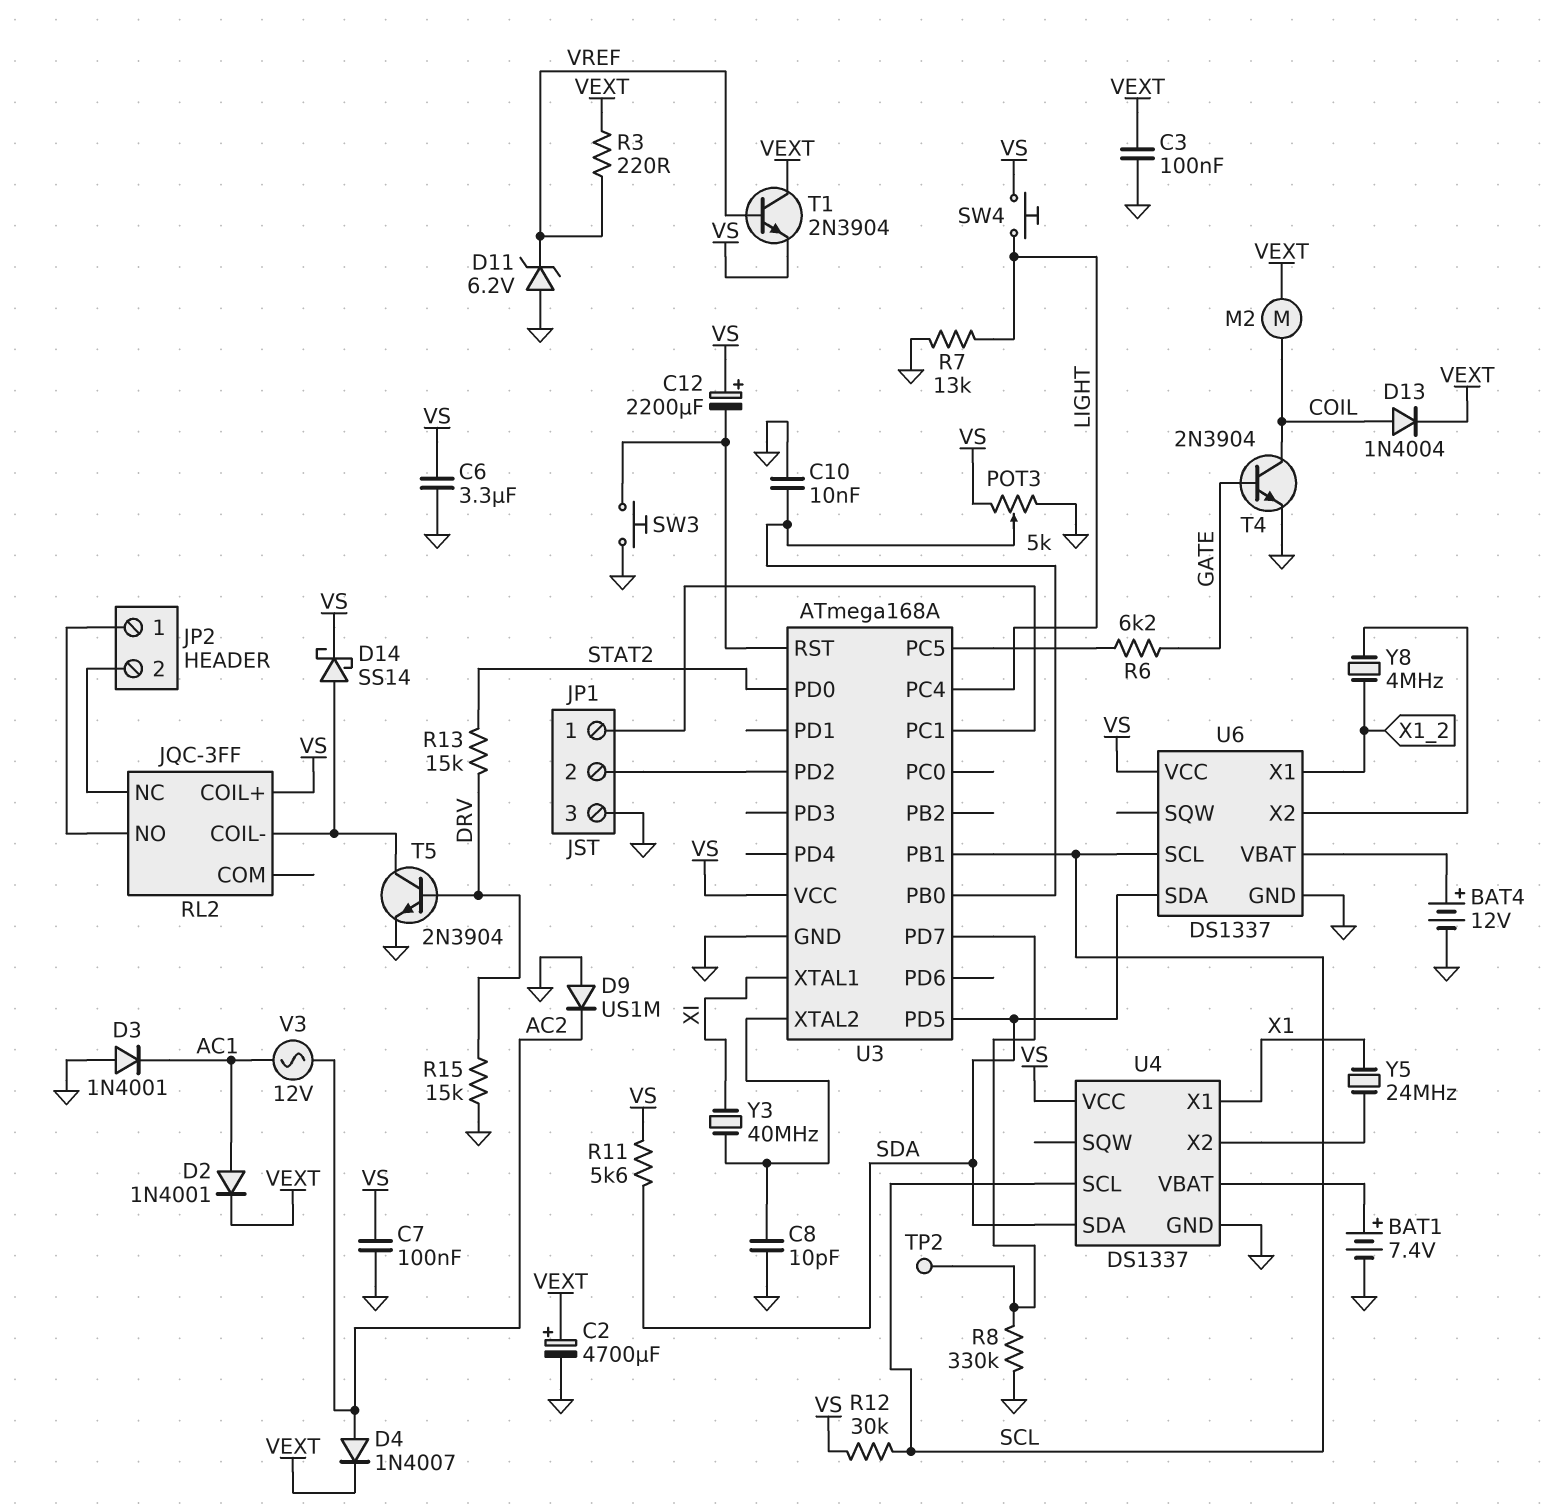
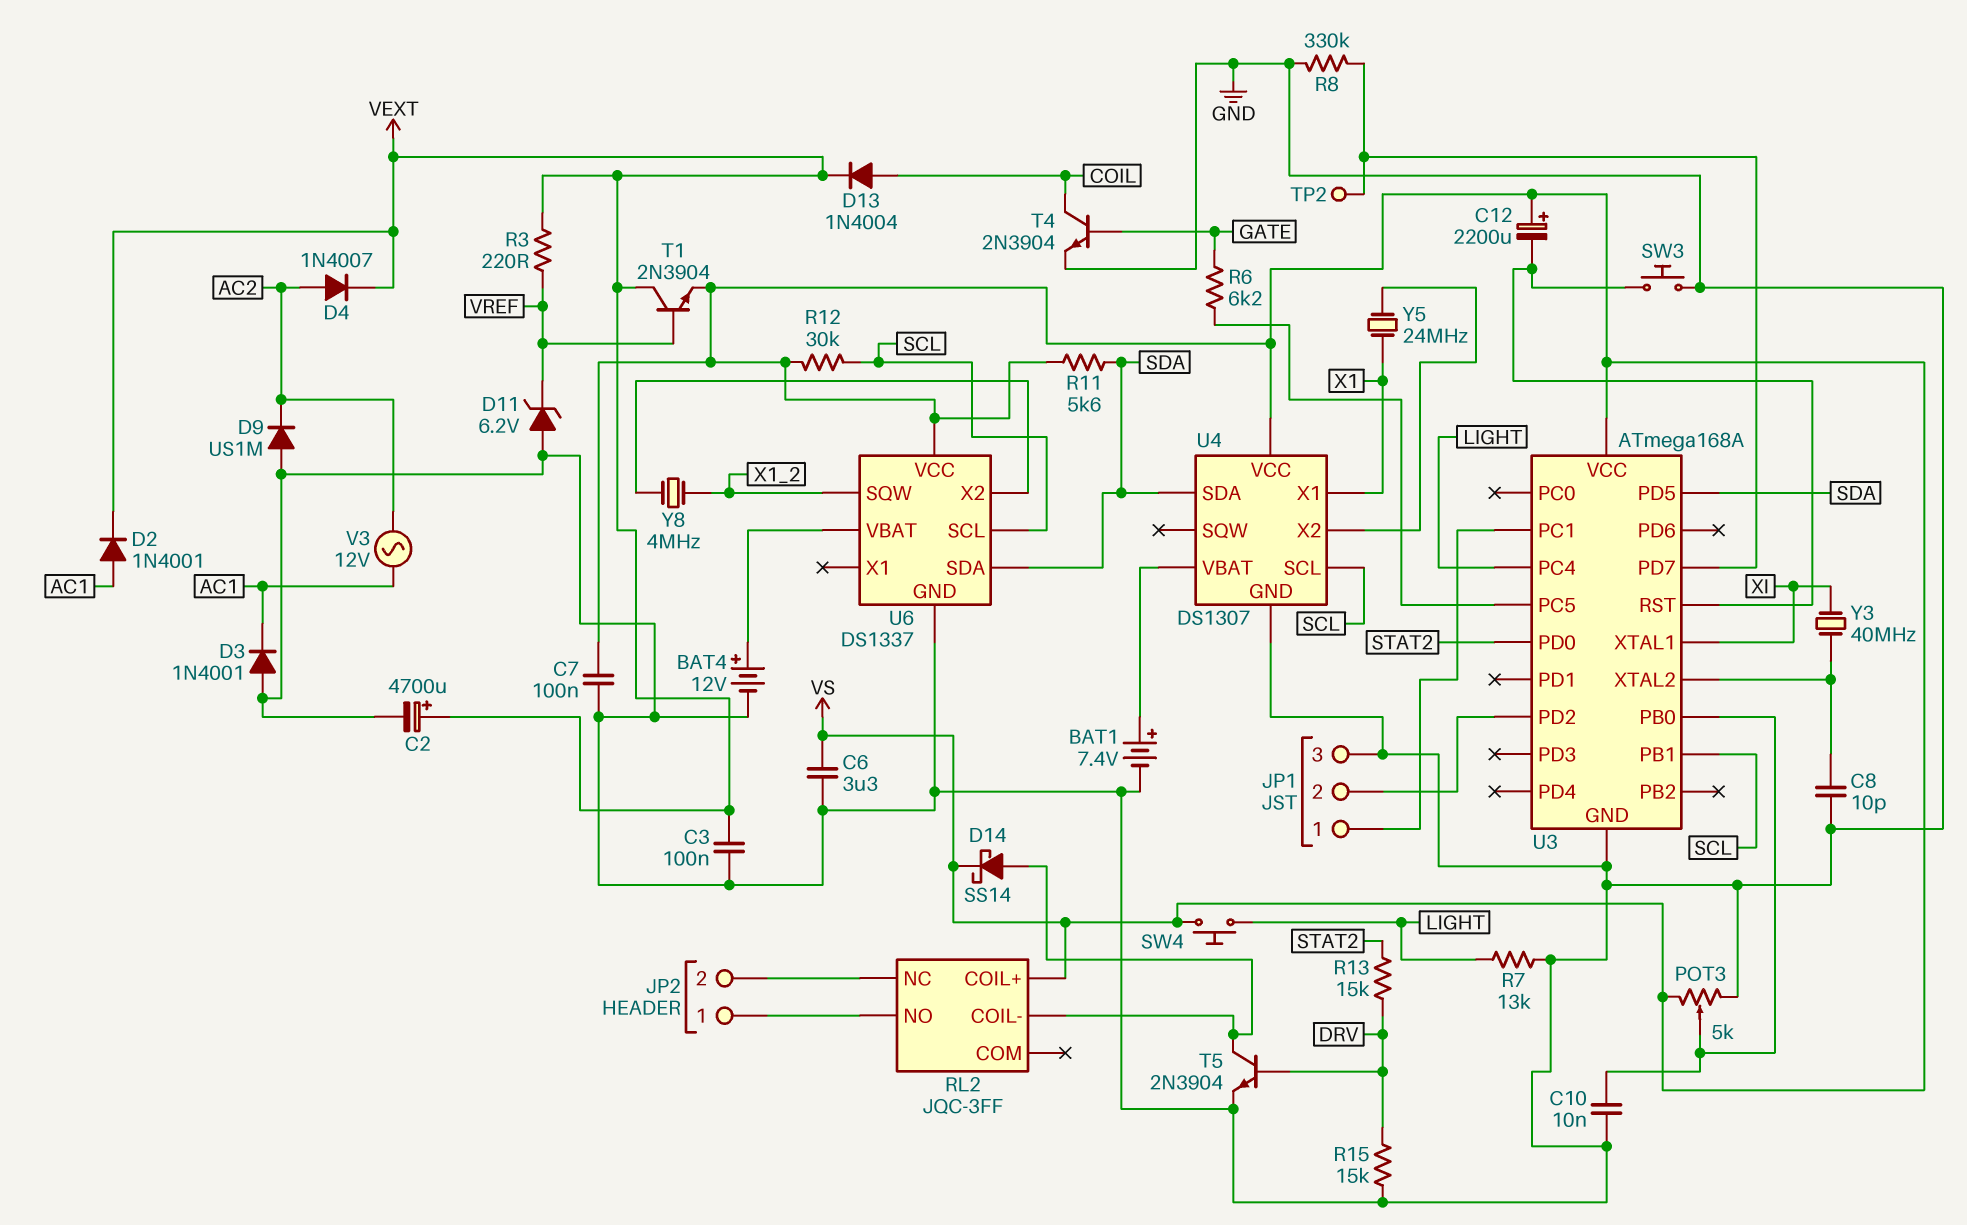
M2: motor (COIL, VEXT) -> none
U4: DS1337 -> DS1307
U6 pin SQW: none -> X1_2
U6 pin X1: X1_2 -> none

